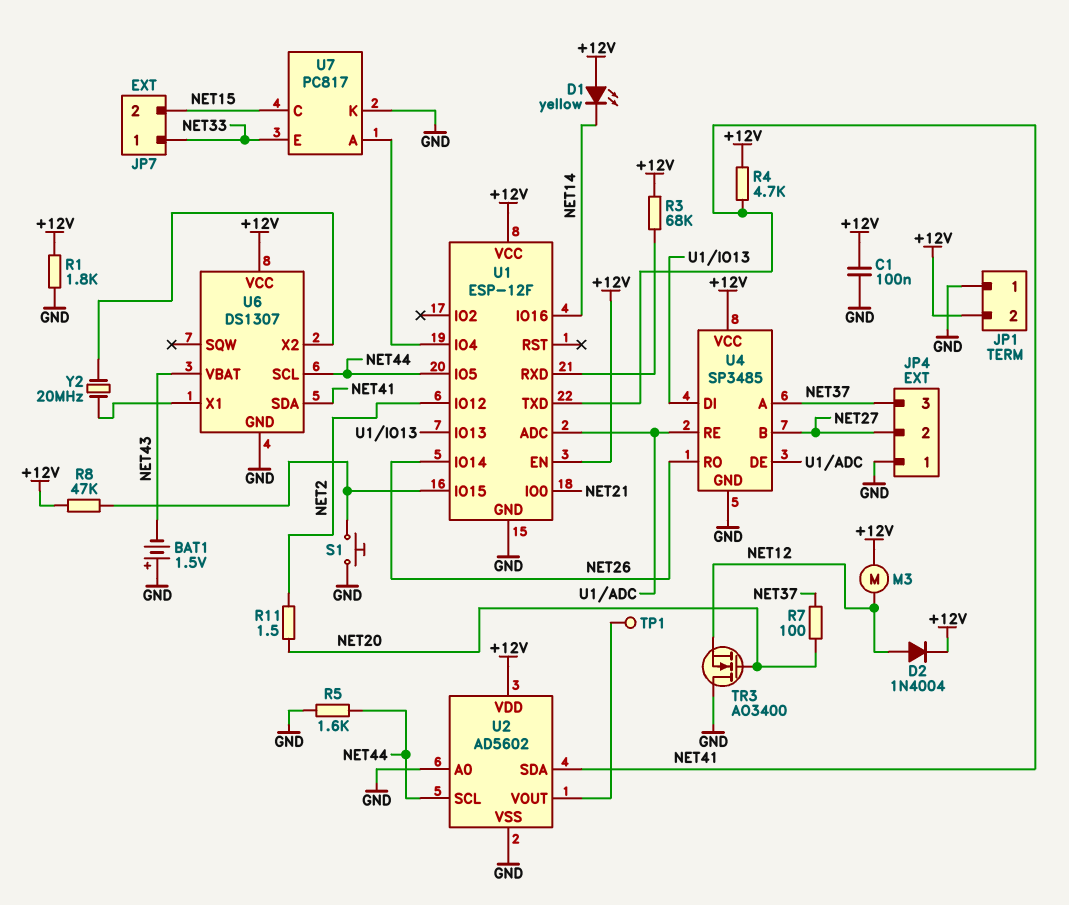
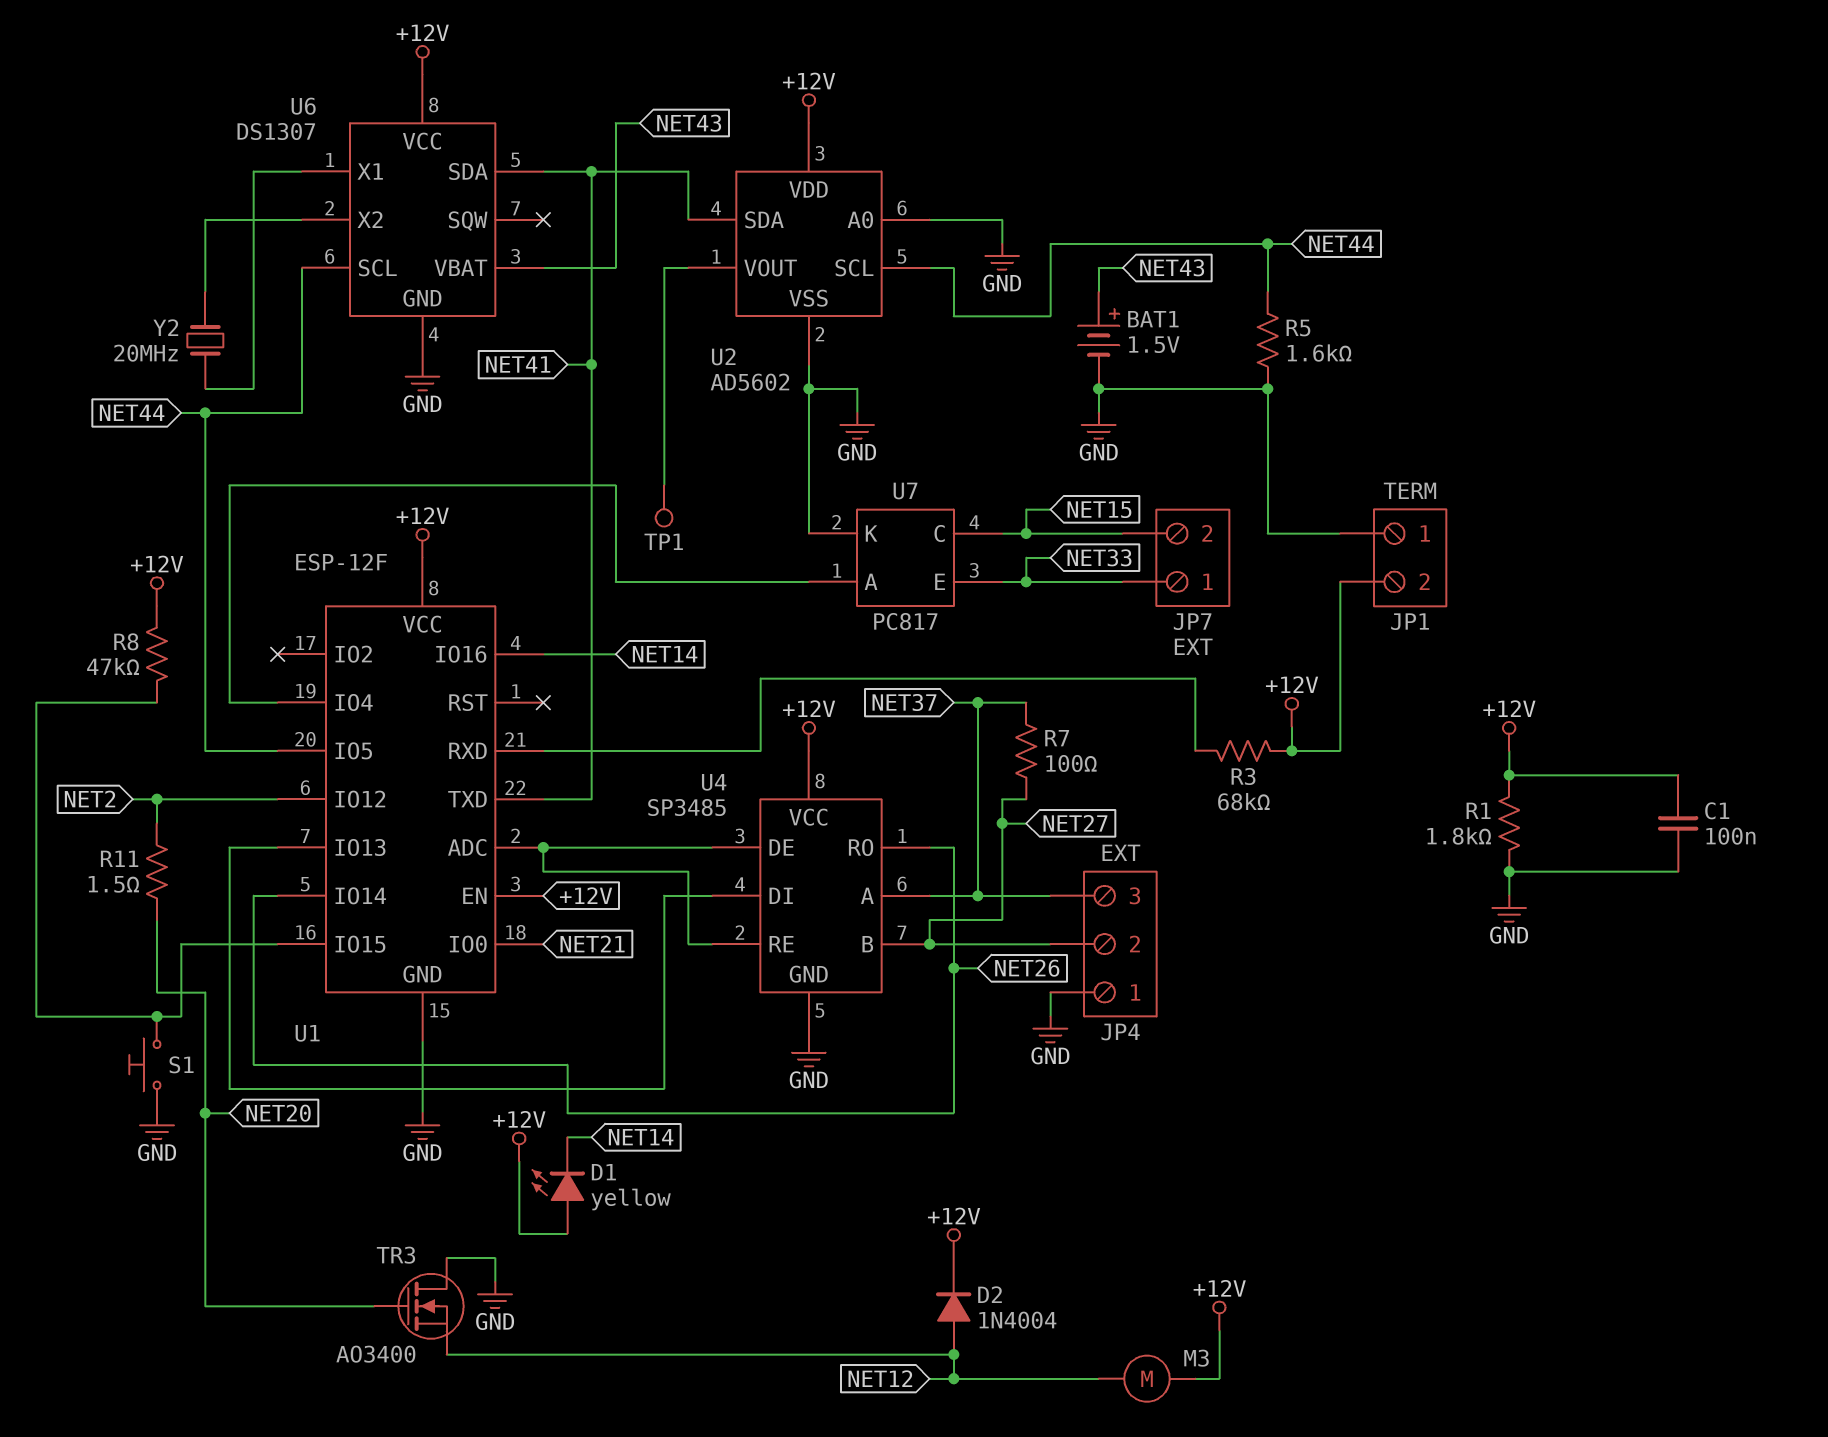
BAT1: 1.5V (plus GND, minus NET43) -> 1.5V (plus NET43, minus GND)
R4: 4.7k (+12V, NET41) -> none
R7: 100 (NET20, NET37) -> 100 (NET27, NET37)

